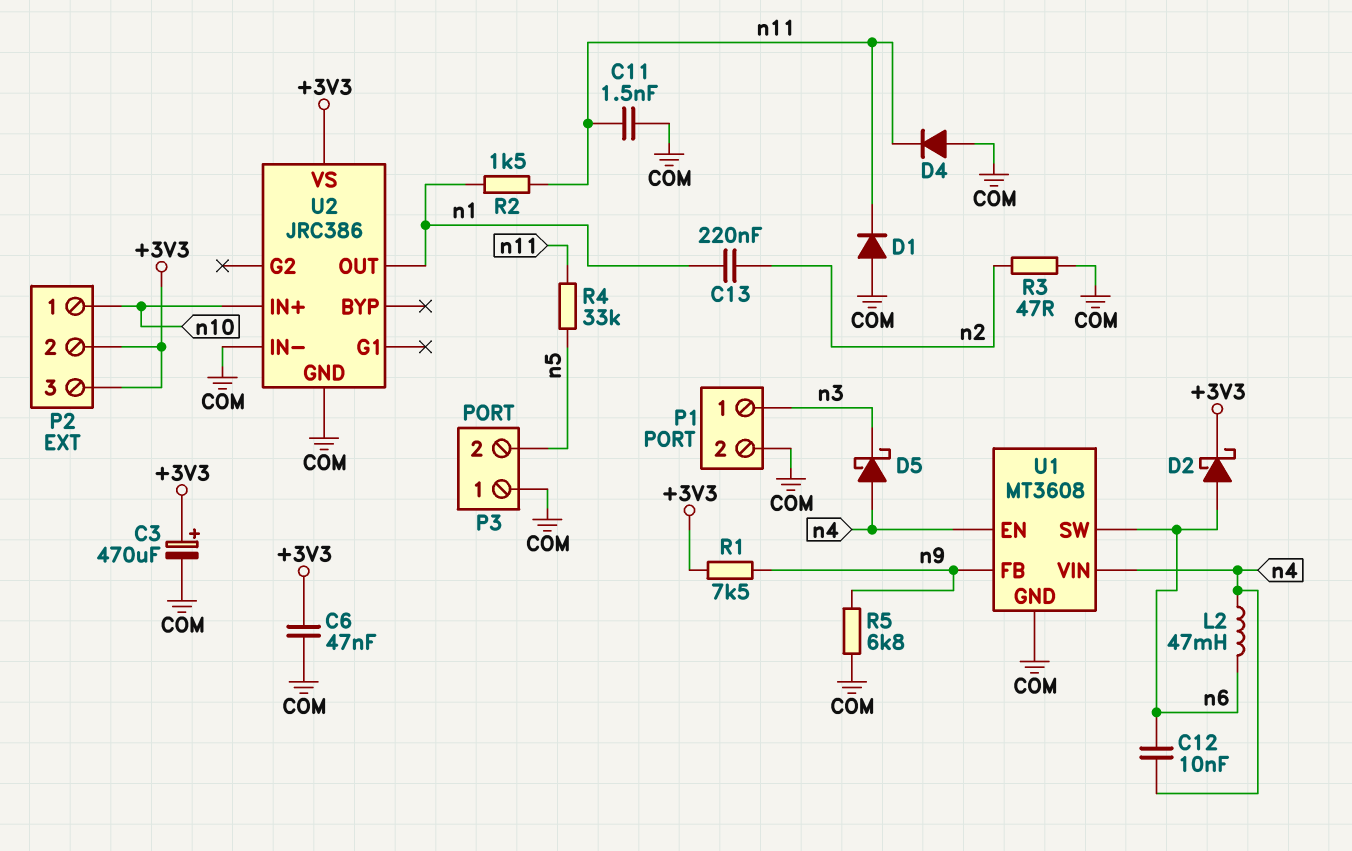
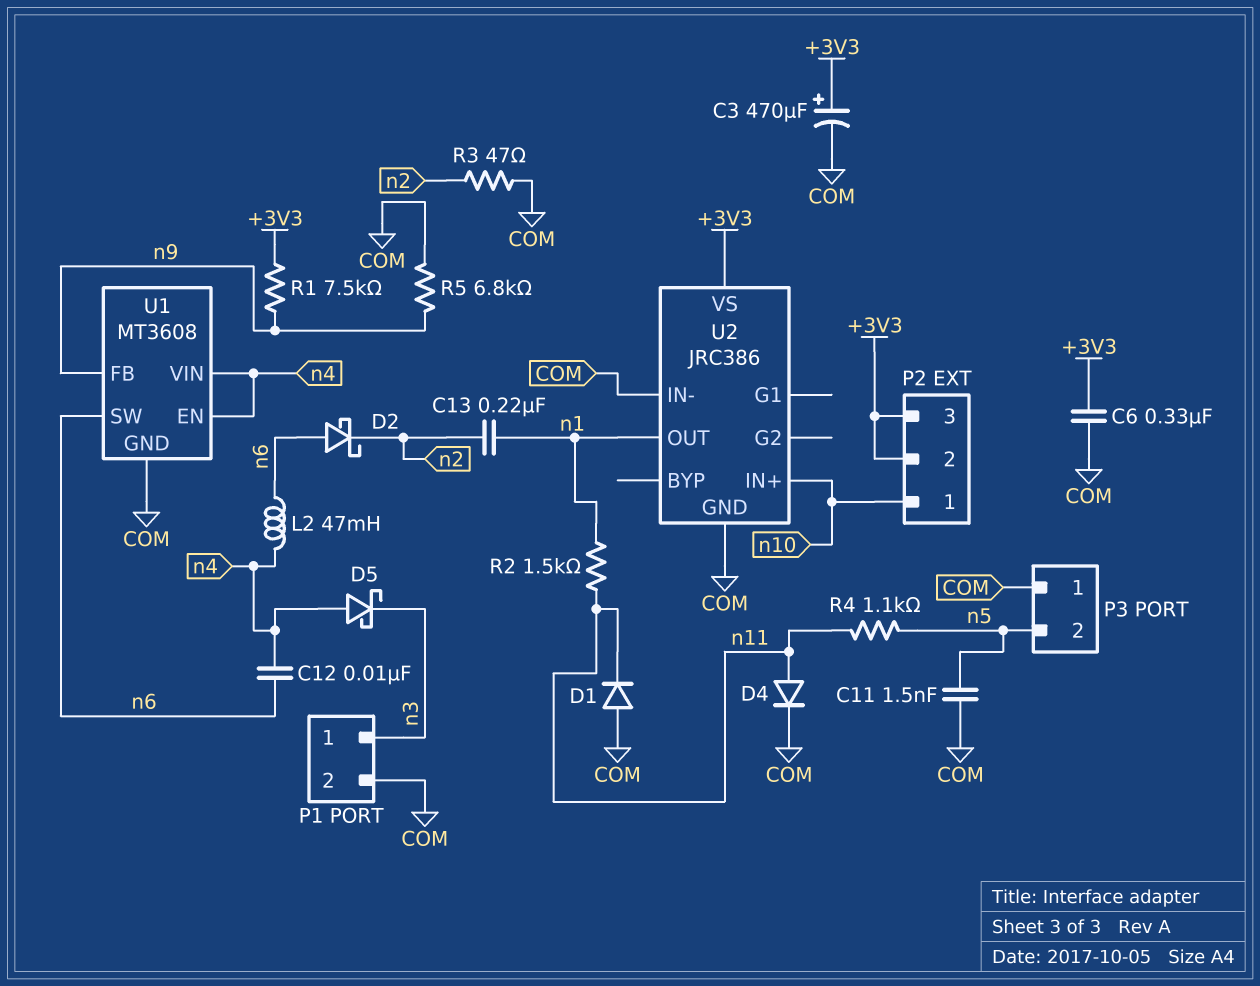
C6: 47nF (+3V3, COM) -> 330nF (+3V3, COM)
C11: 1.5nF (COM, n11) -> 1.5nF (COM, n5)
D2: schottky (A n6, K +3V3) -> schottky (A n6, K n2)
D4: diode (A COM, K n11) -> diode (A n11, K COM)
R4: 33k (n5, n11) -> 1.1k (n5, n11)

